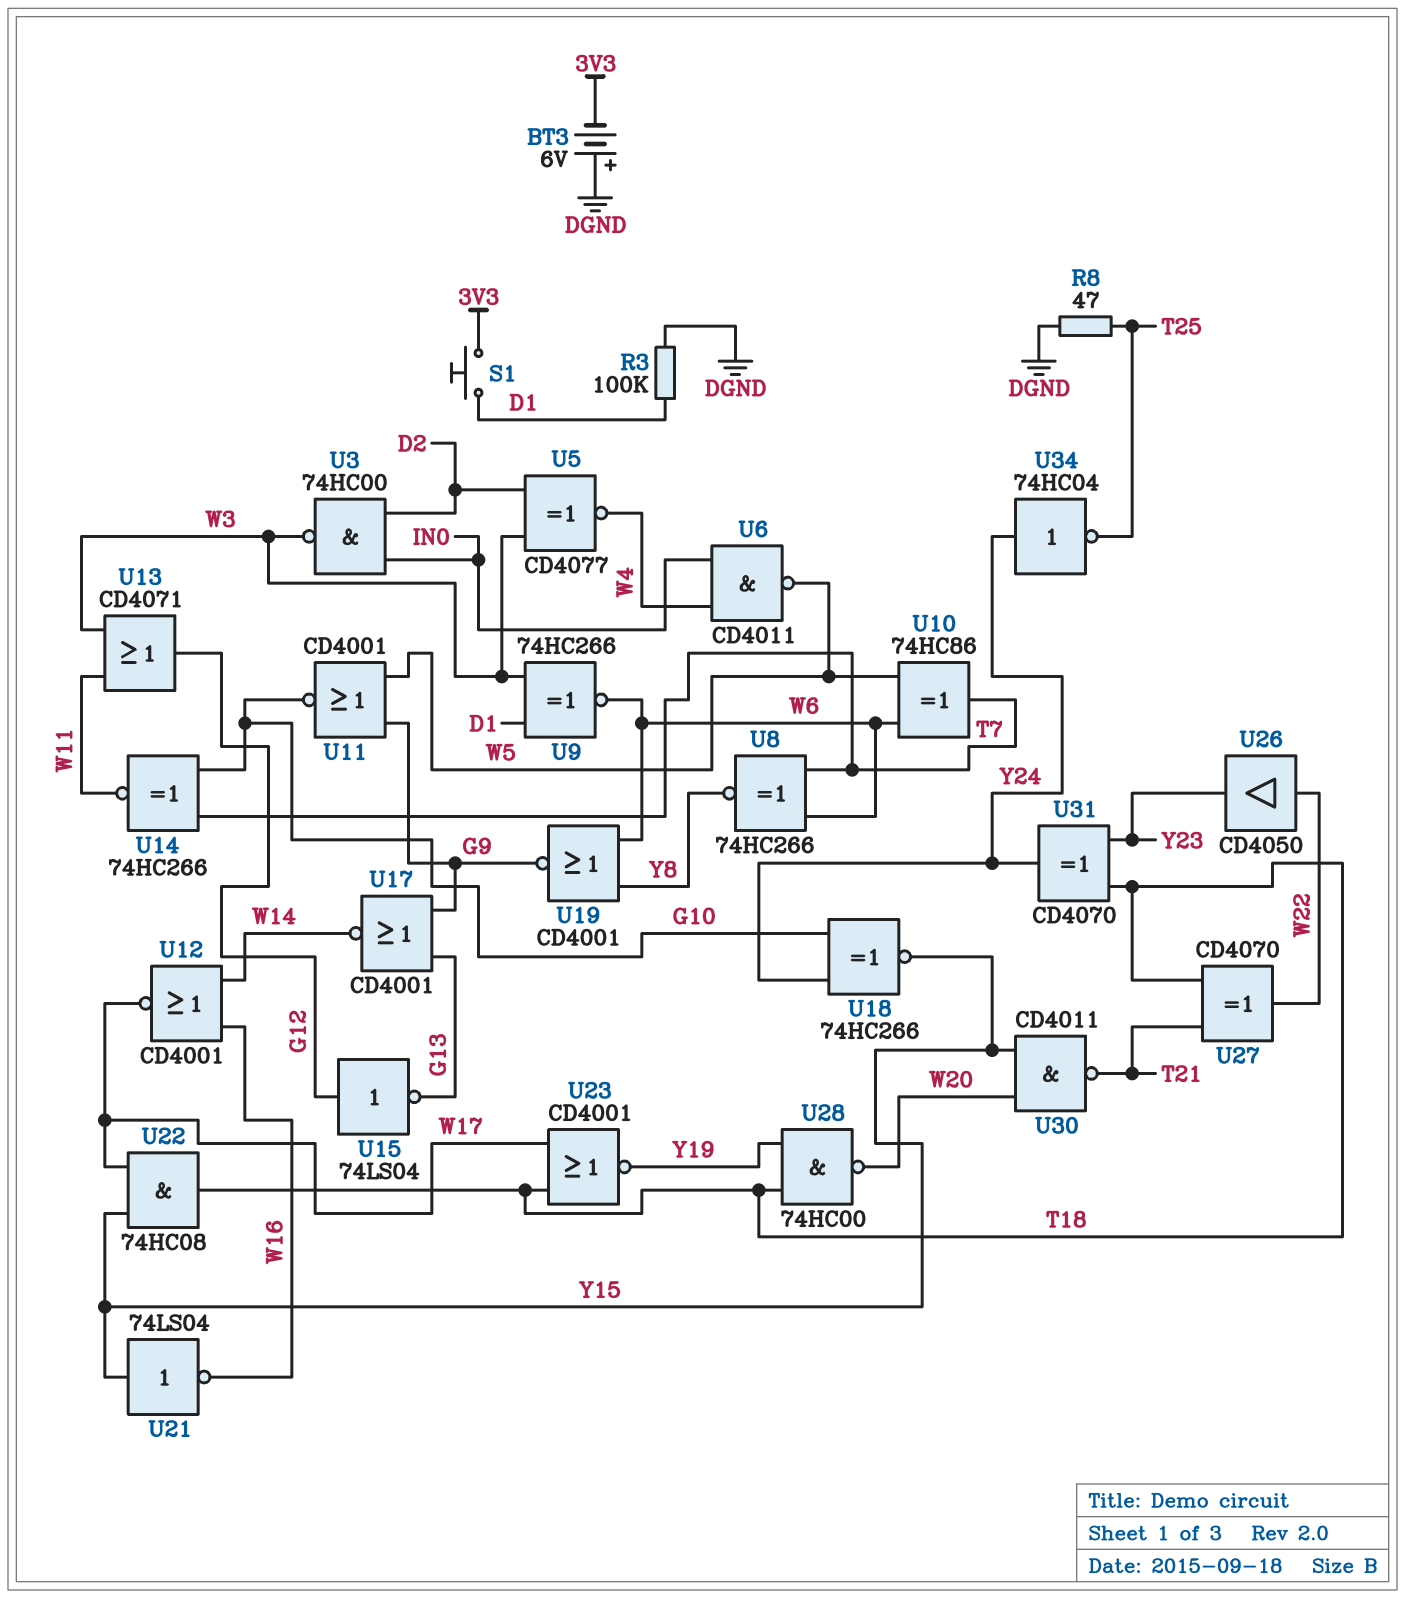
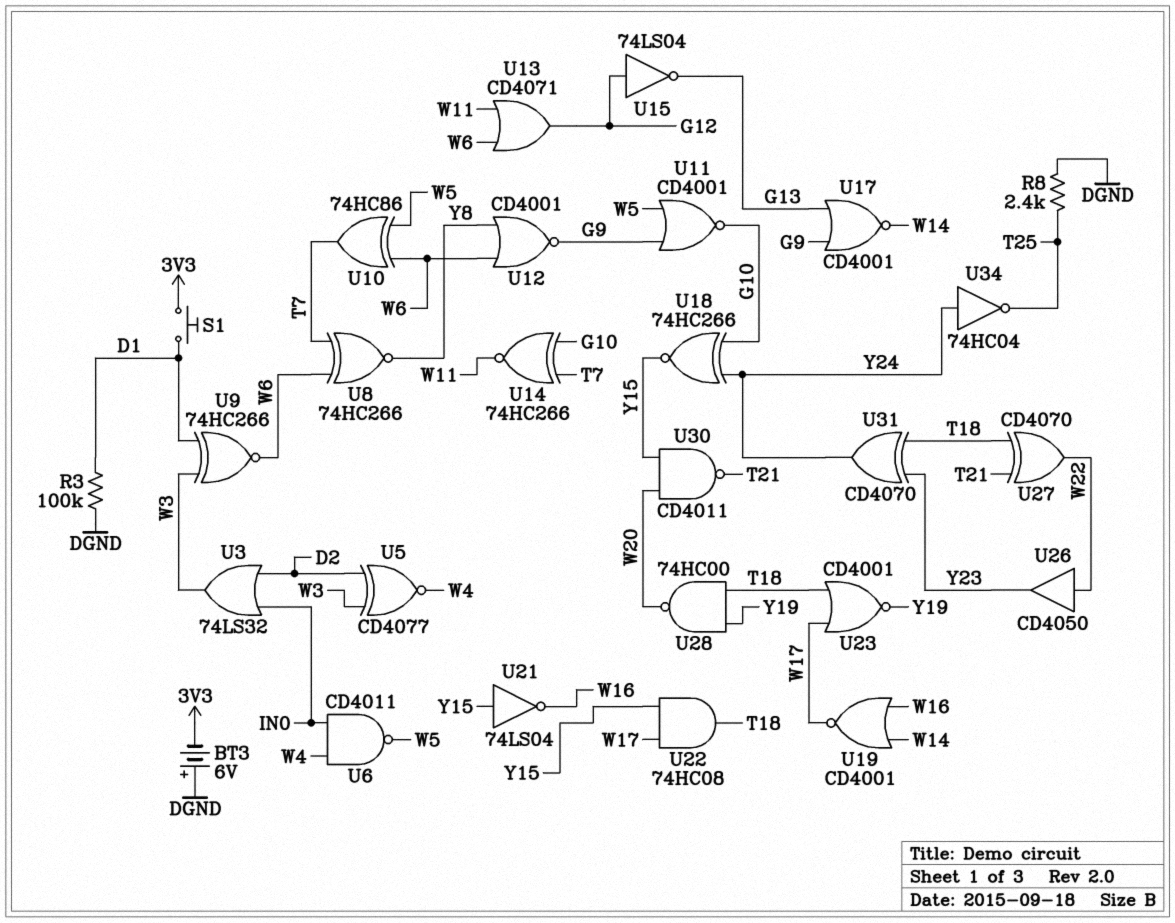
R8: 47 (DGND, T25) -> 2.4k (DGND, T25)
U3: NAND 74HC00 (in D2, in IN0, out W3) -> OR 74LS32 (in D2, in IN0, out W3)
U12: NOR CD4001 (in W14, in W16, out W17) -> NOR CD4001 (in W6, in Y8, out G9)
U13: OR CD4071 (in W3, in W11, out G12) -> OR CD4071 (in W6, in W11, out G12)
U19: NOR CD4001 (in W6, in Y8, out G9) -> NOR CD4001 (in W14, in W16, out W17)

